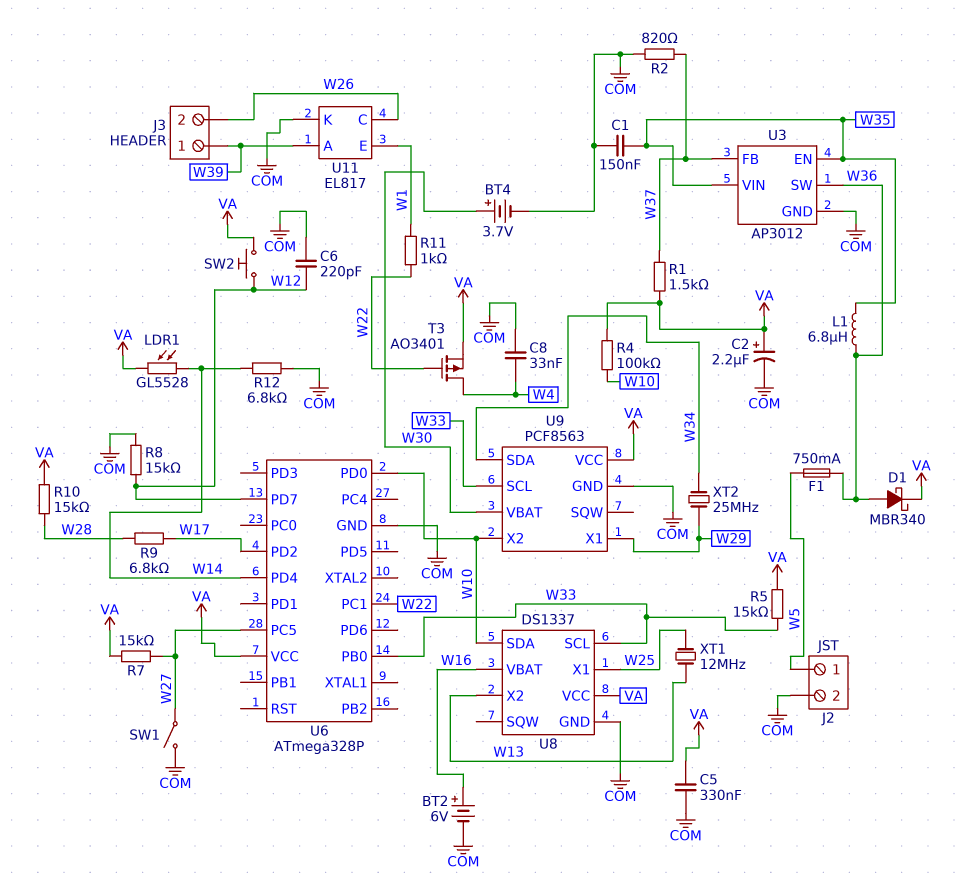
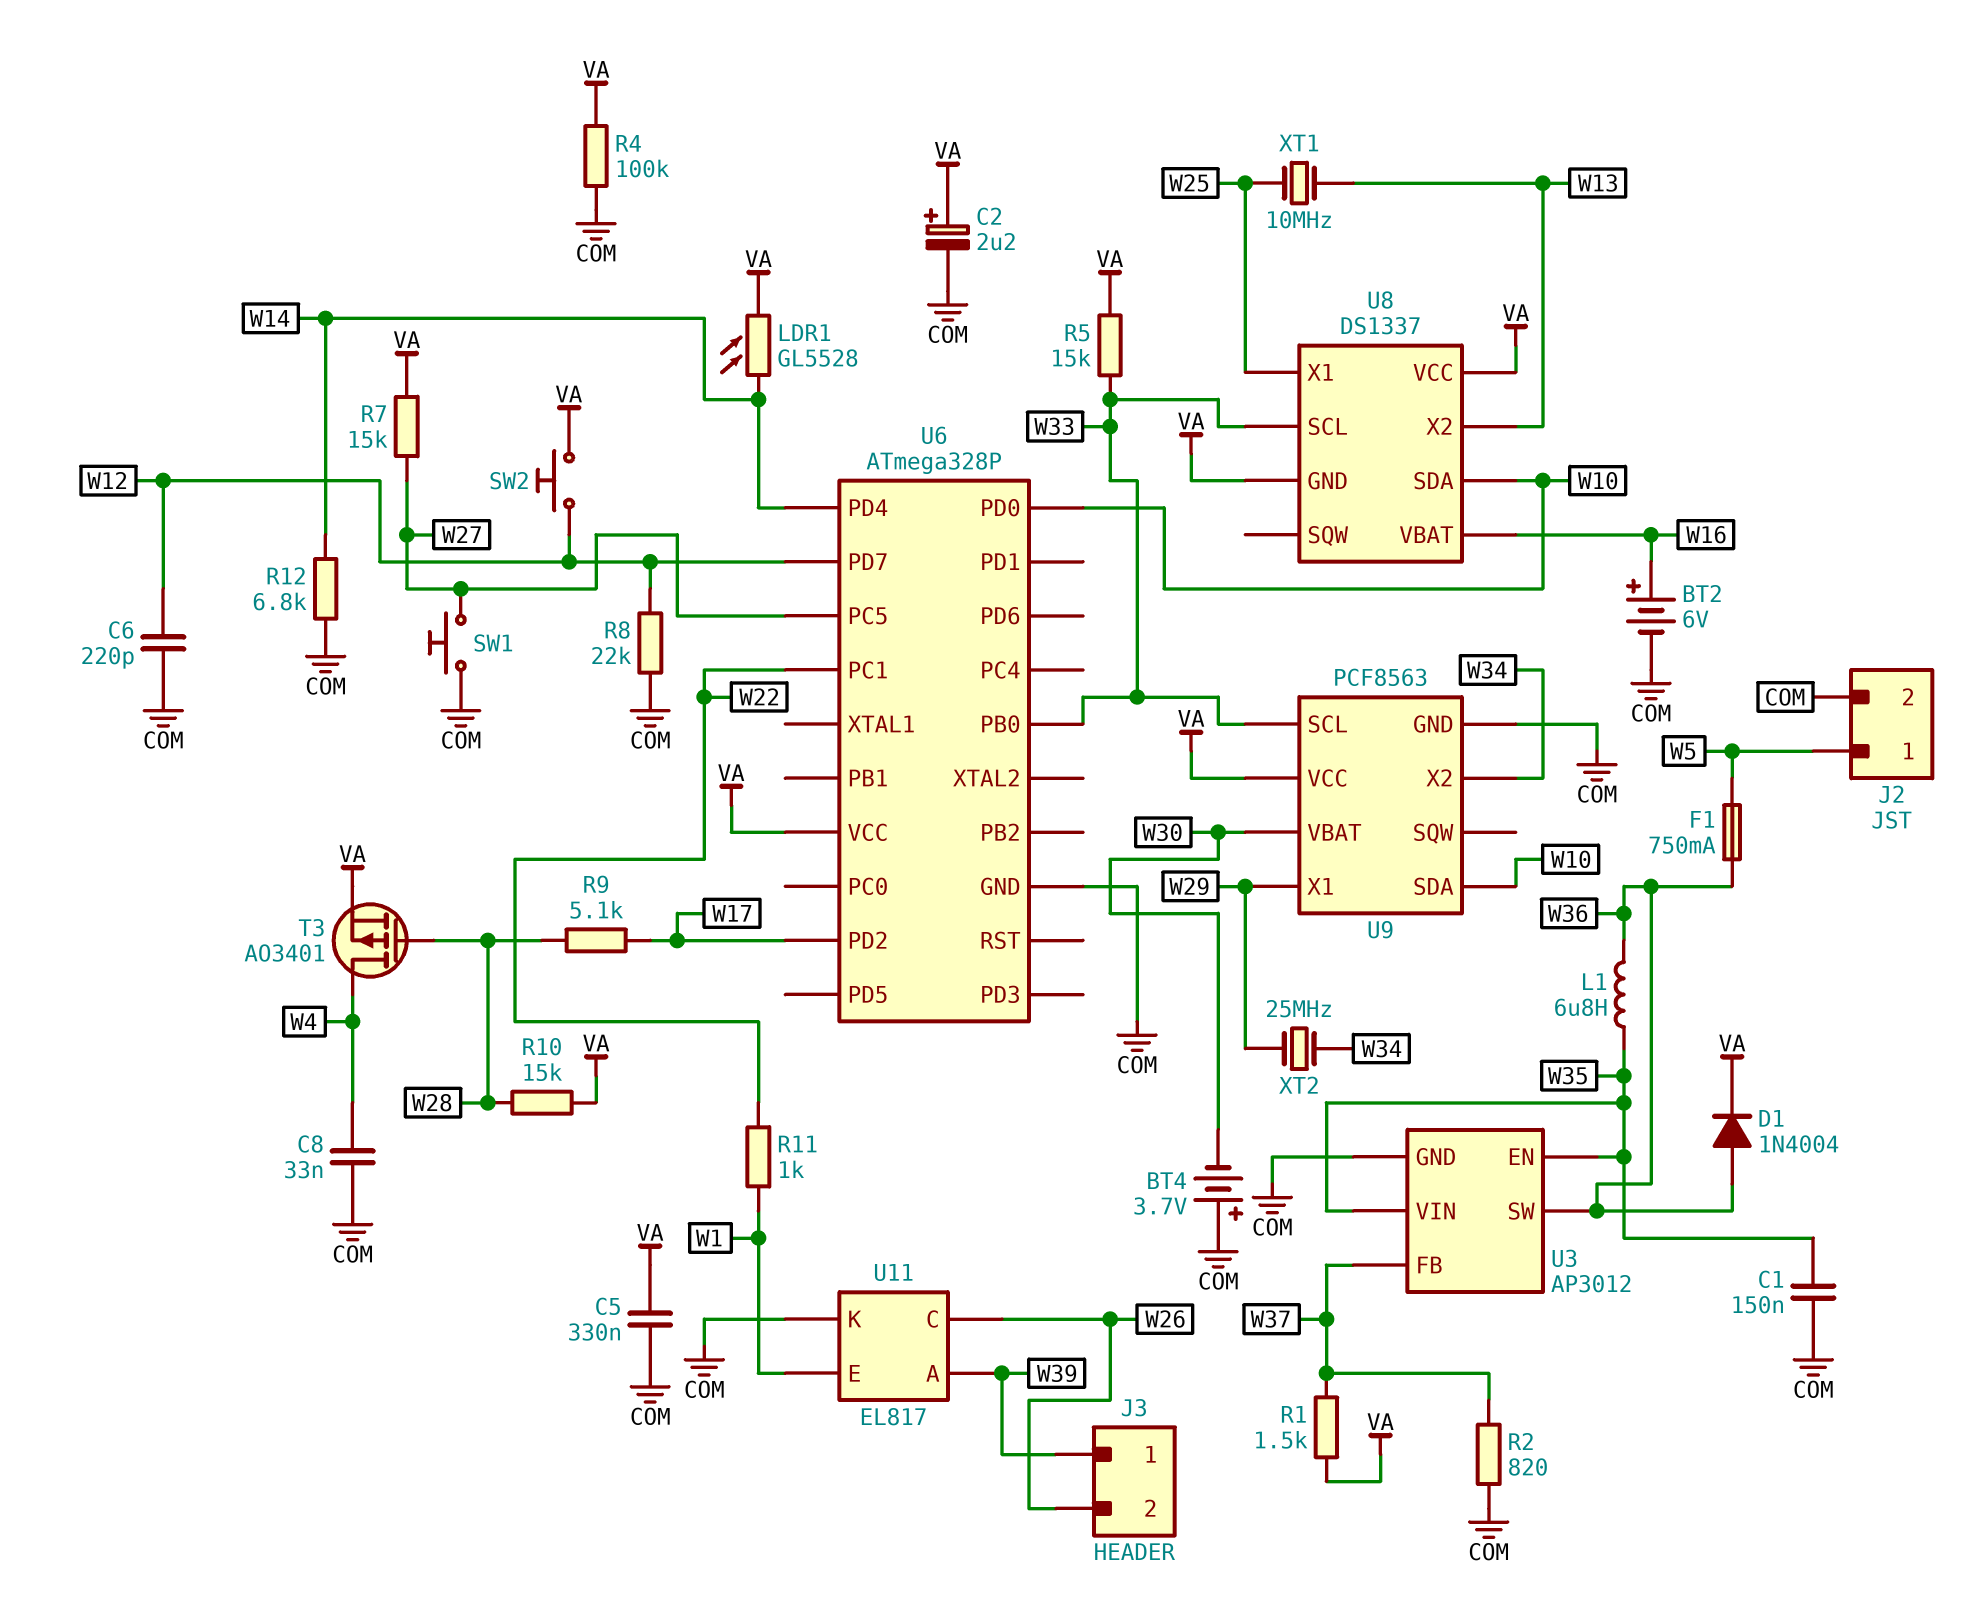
BT4: 3.7V (plus W30, minus COM) -> 3.7V (plus COM, minus W30)
D1: schottky MBR340 (A W36, K VA) -> diode 1N4004 (A W36, K VA)
R4: 100k (VA, W10) -> 100k (COM, VA)
R8: 15k (COM, W12) -> 22k (COM, W12)
R9: 6.8k (W17, W28) -> 5.1k (W17, W28)
SW1: switch (COM, W27) -> button (COM, W27)
T3: PMOS AO3401 (G W22, D W4, S VA) -> PMOS AO3401 (G W28, D W4, S VA)
U8 pin GND: COM -> VA
U9 pin SDA: W34 -> W10
U9 pin X2: W10 -> W34
XT1: 12MHz (W13, W25) -> 10MHz (W13, W25)

